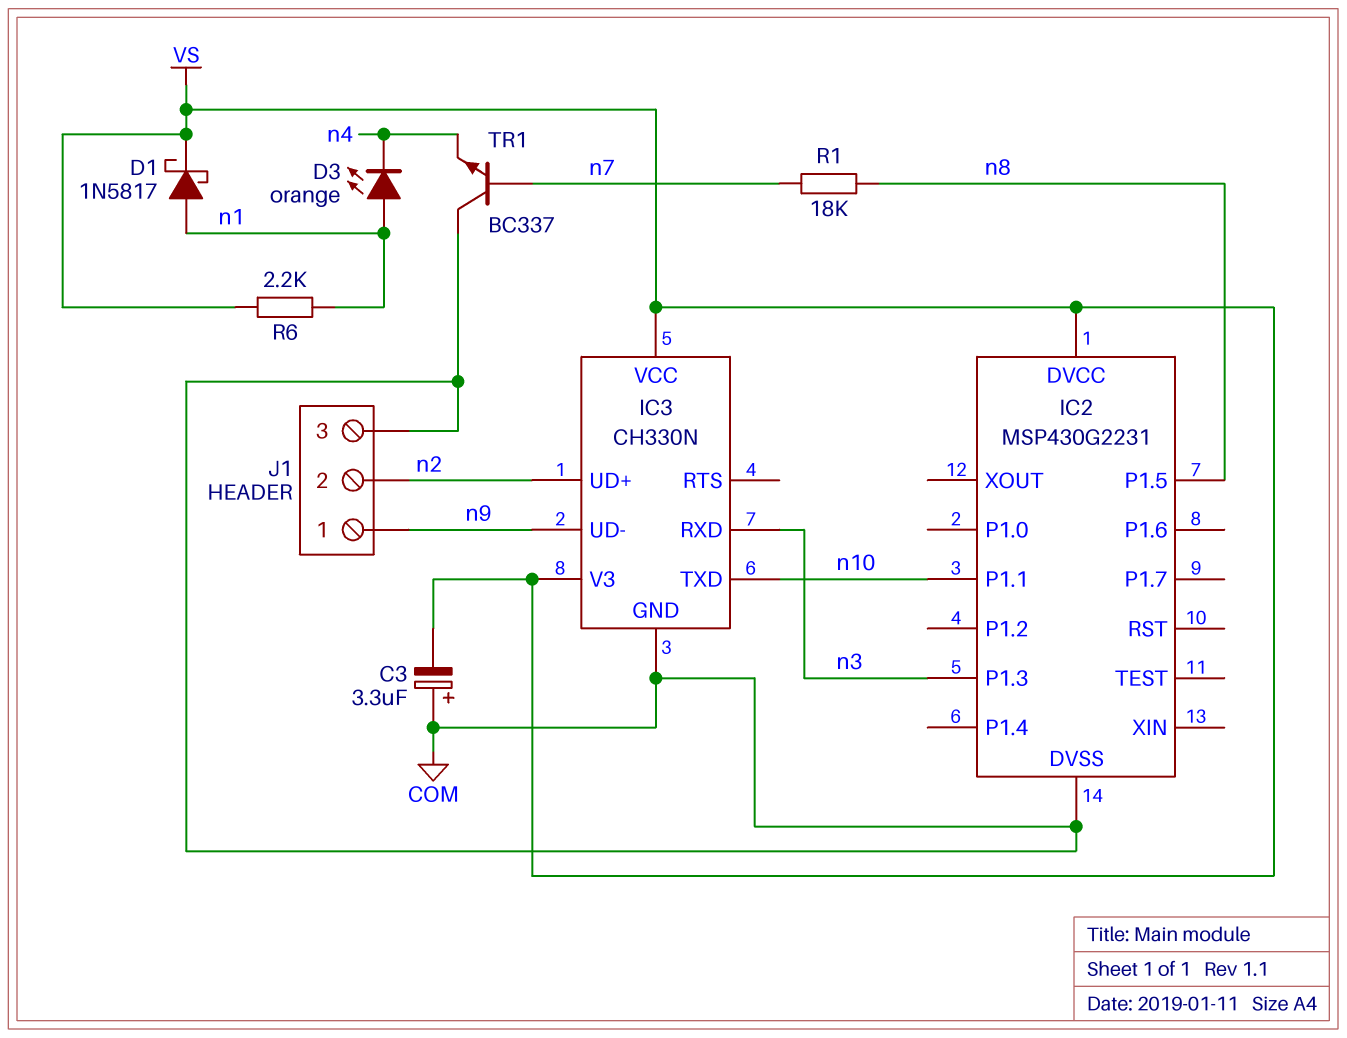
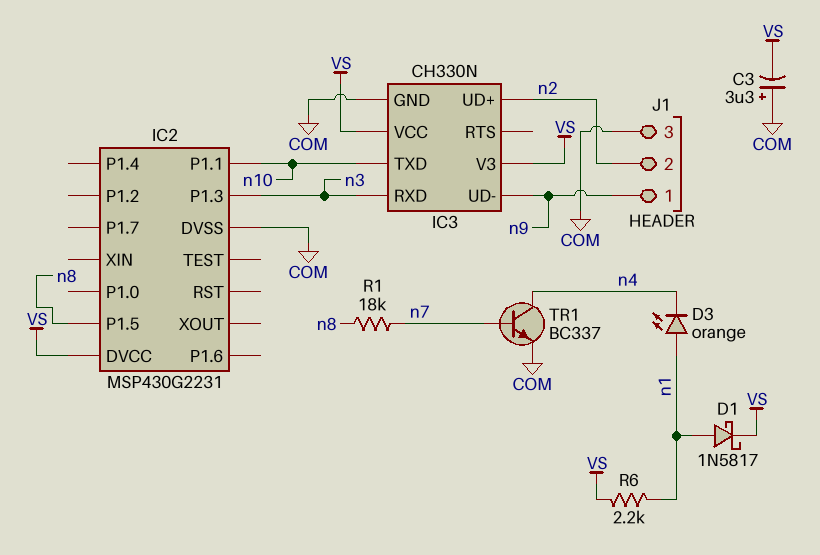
TR1: NPN BC337 (B n7, C COM, E n4) -> NPN BC337 (B n7, C n4, E COM)

